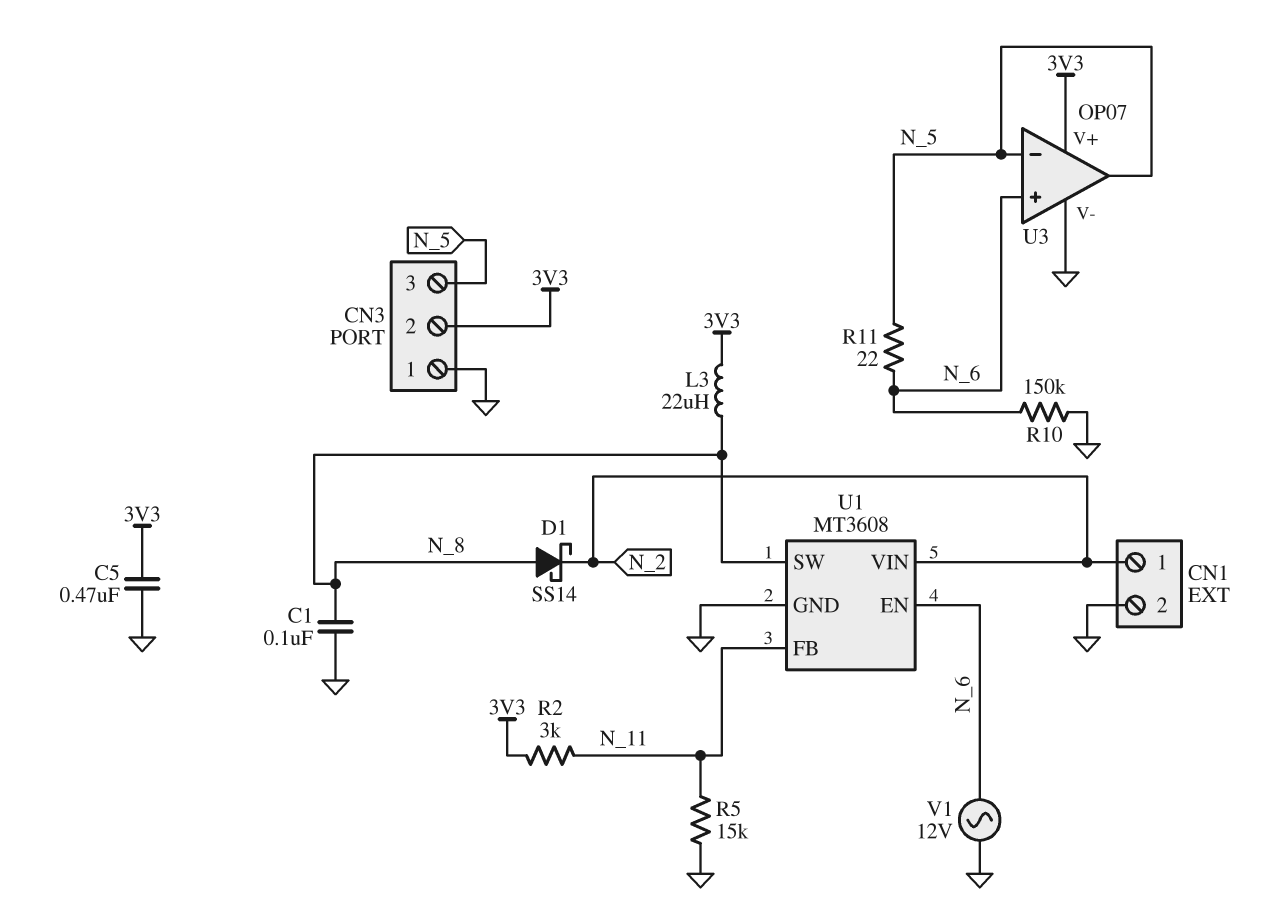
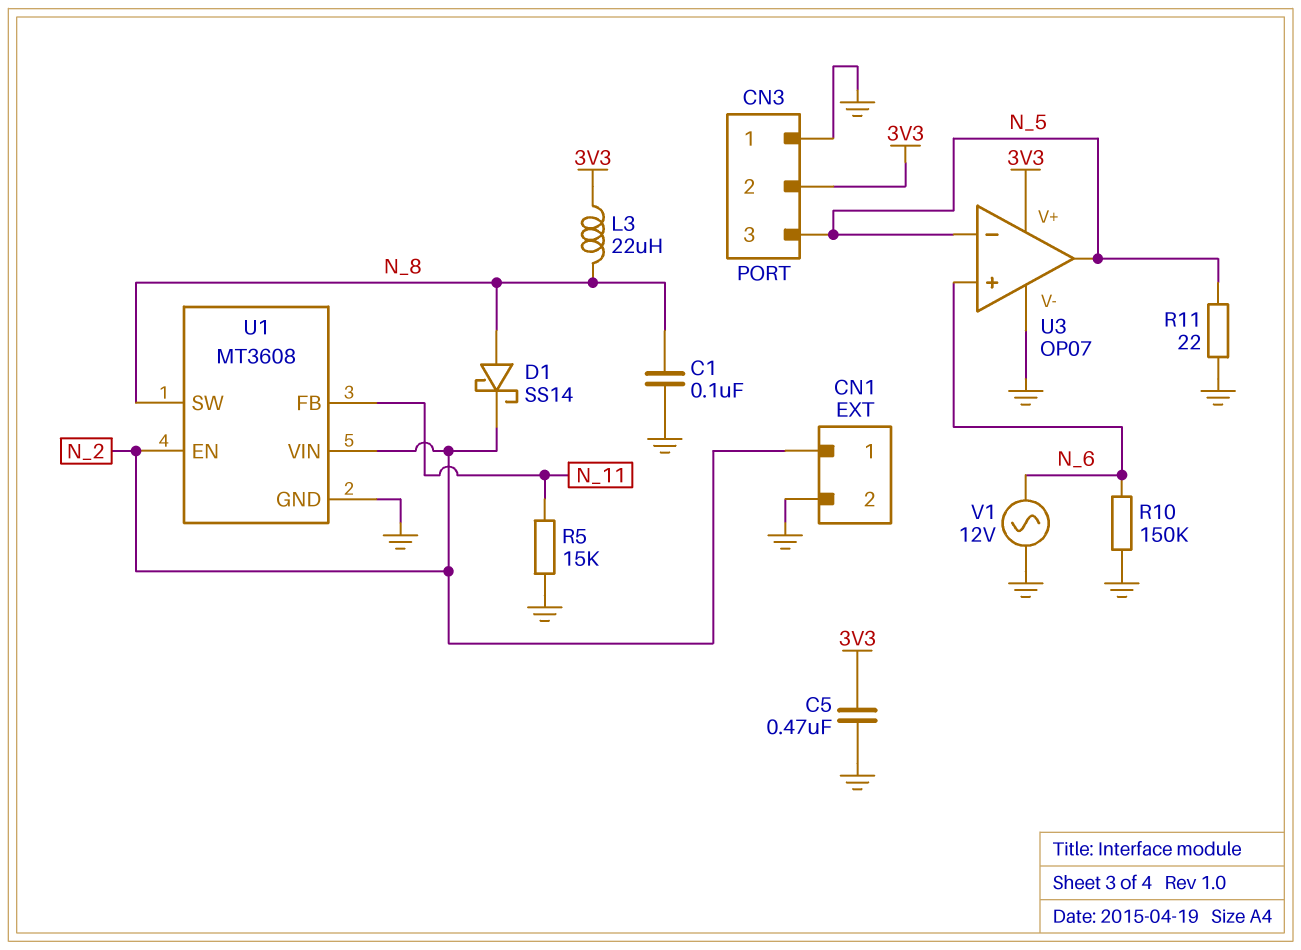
R2: 3k (3V3, N_11) -> none
R11: 22 (N_5, N_6) -> 22 (GND, N_5)
U1 pin EN: N_6 -> N_2

